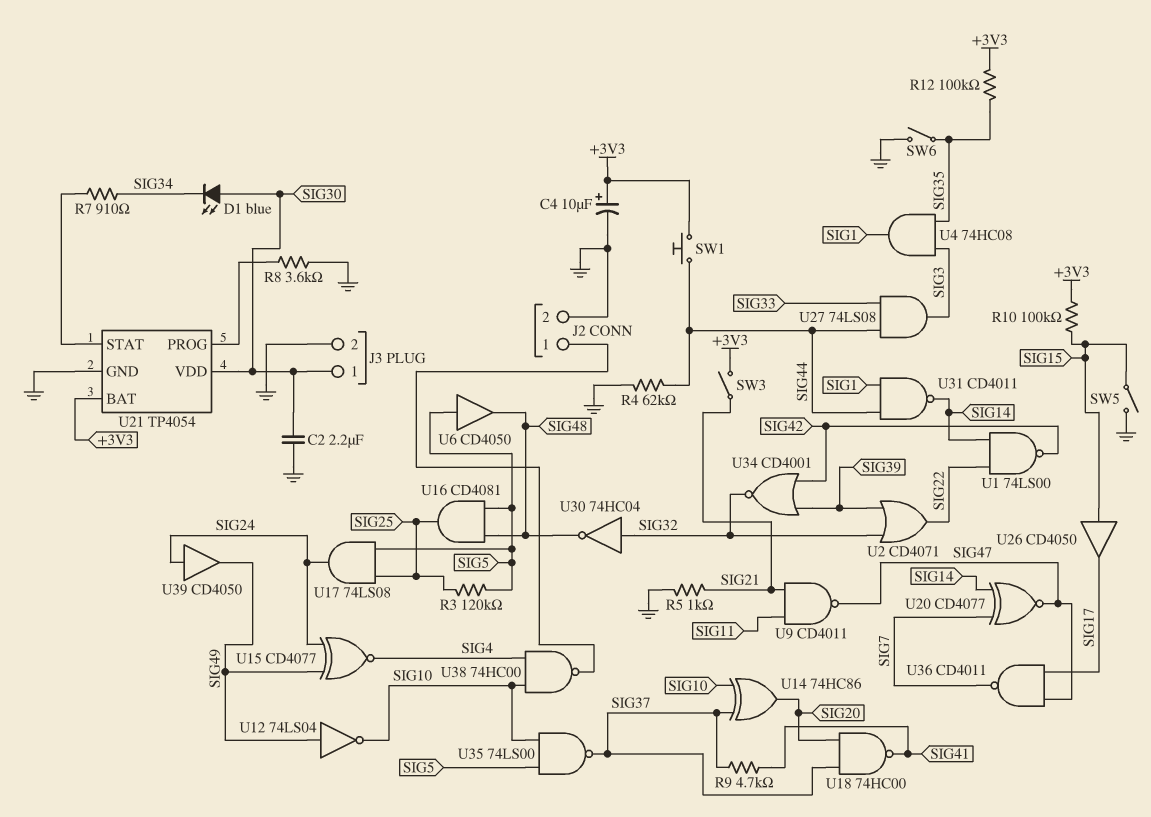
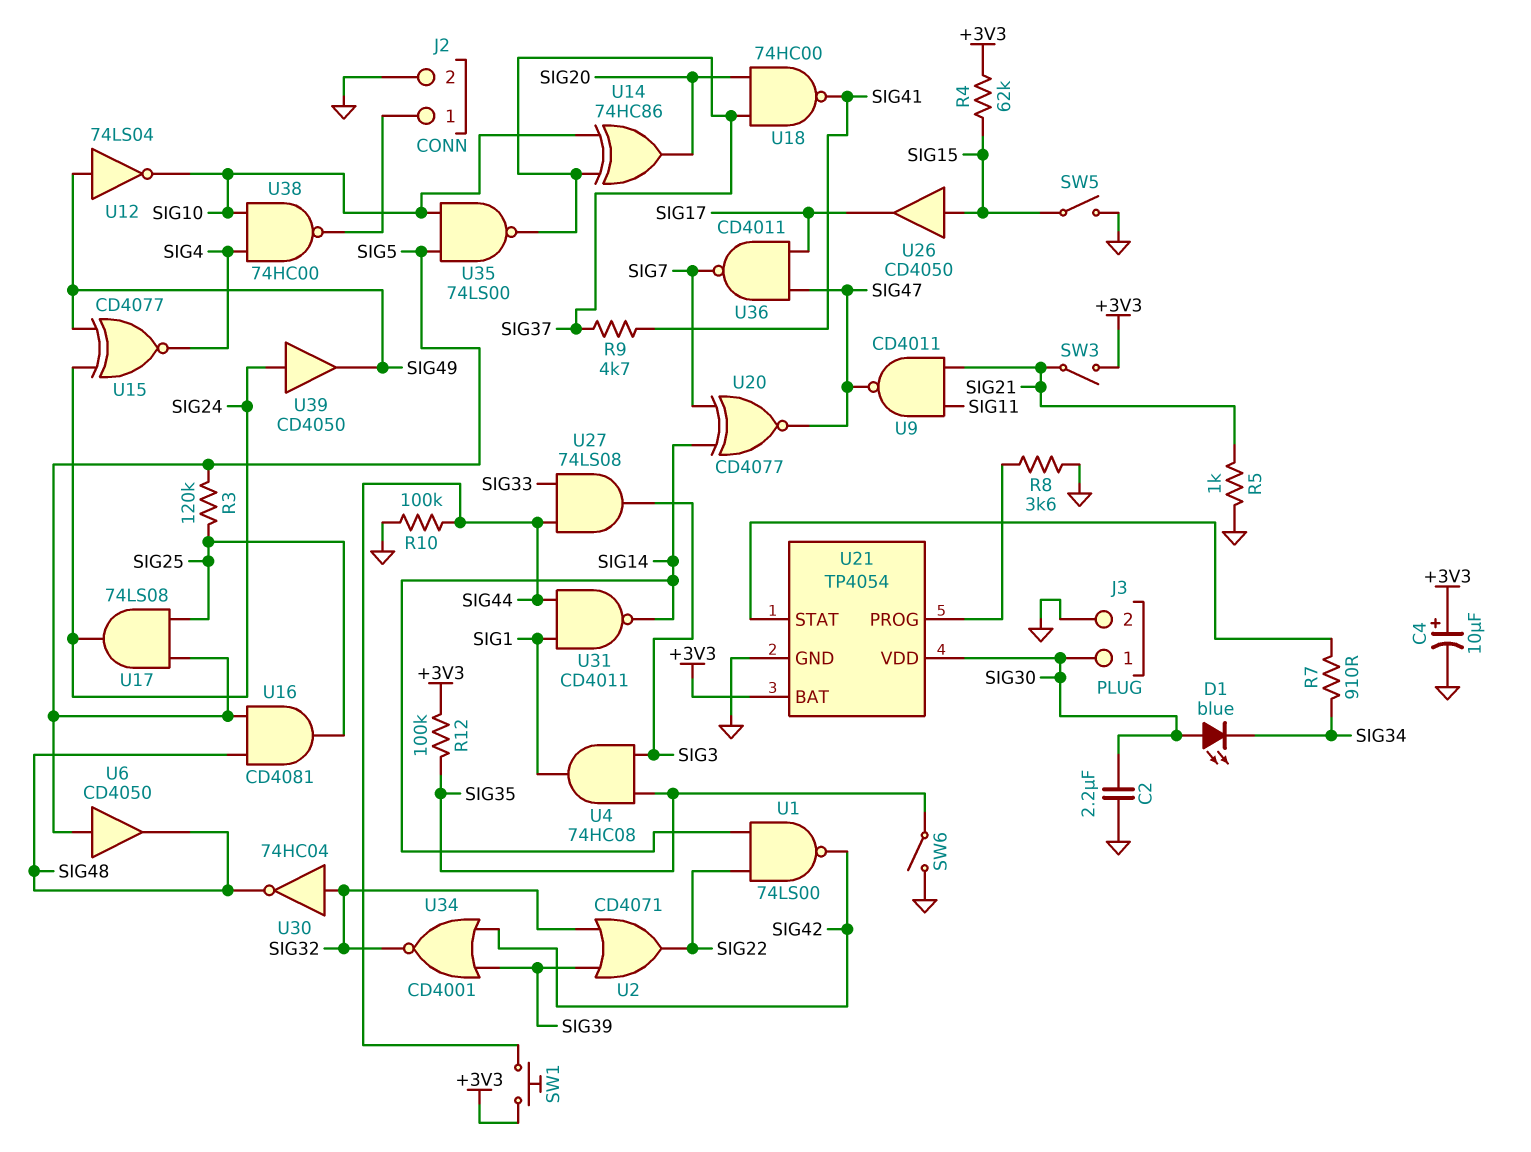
R4: 62k (GND, SIG44) -> 62k (+3V3, SIG15)
R10: 100k (+3V3, SIG15) -> 100k (GND, SIG44)

